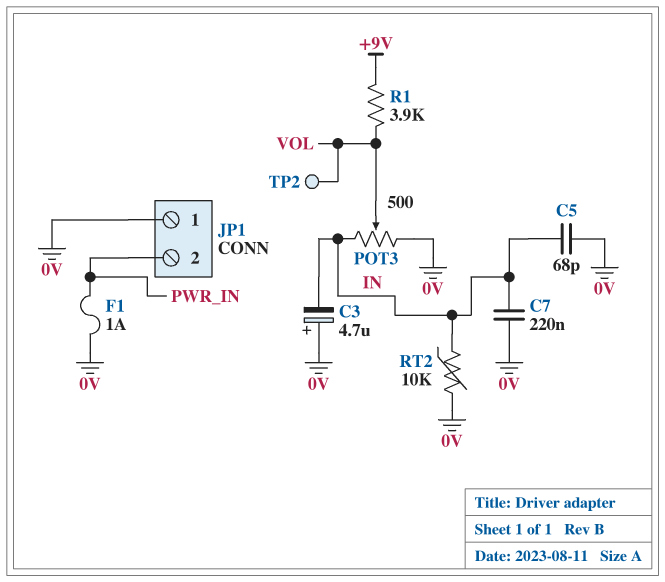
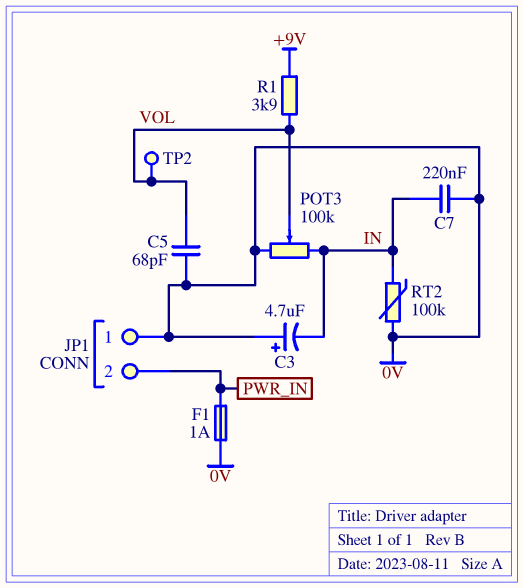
C5: 68pF (0V, IN) -> 68pF (0V, VOL)
POT3: 500 (0V, IN, wiper VOL) -> 100k (0V, IN, wiper VOL)
RT2: 10k (0V, IN) -> 100k (0V, IN)

